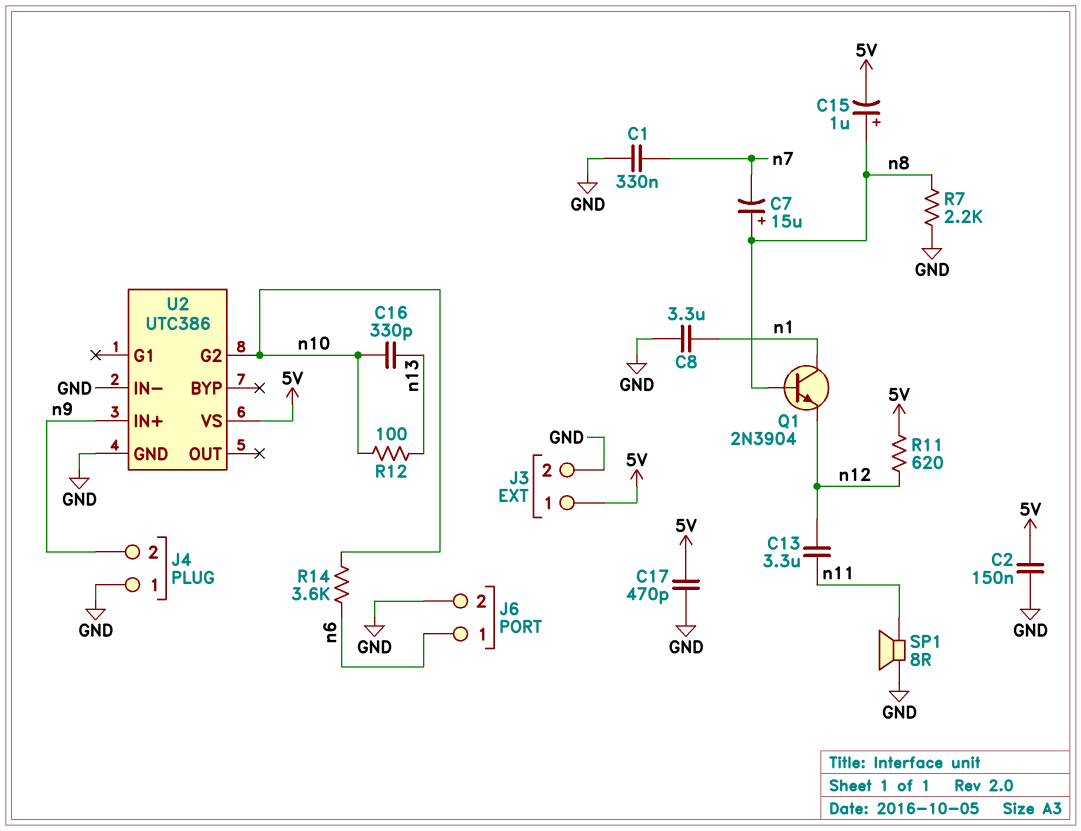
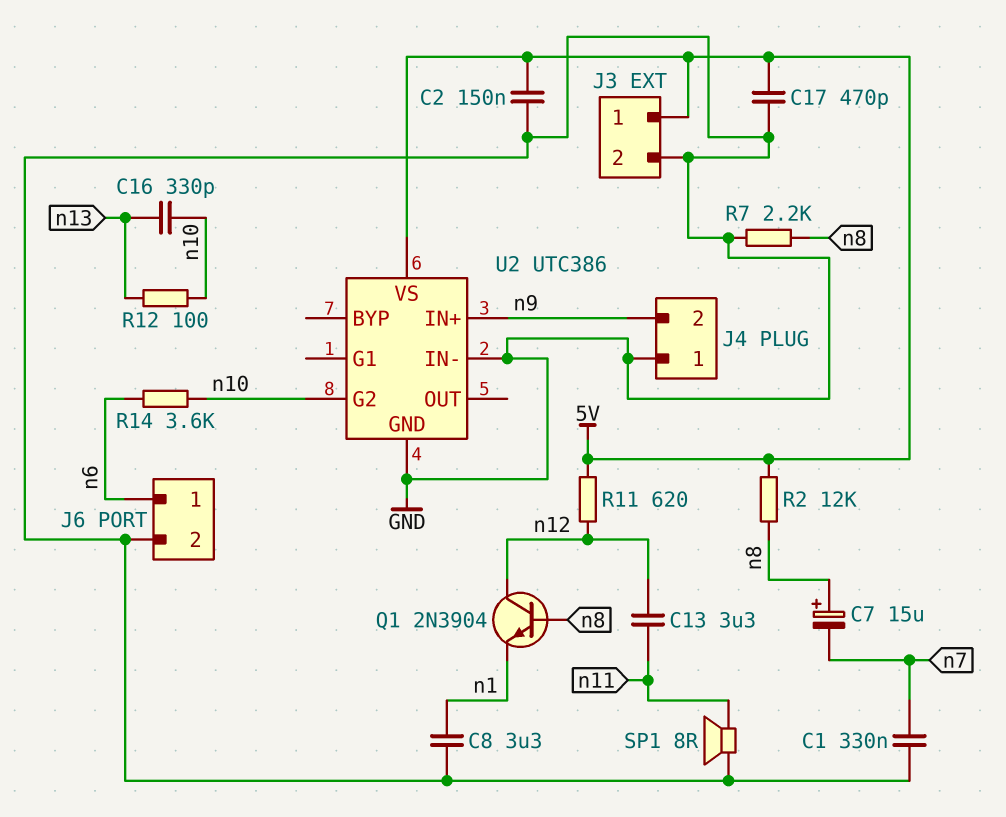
C15: 1uF (plus n8, minus 5V) -> none
Q1: NPN 2N3904 (B n8, C n1, E n12) -> NPN 2N3904 (B n8, C n12, E n1)
R2: none -> 12k (5V, n8)

